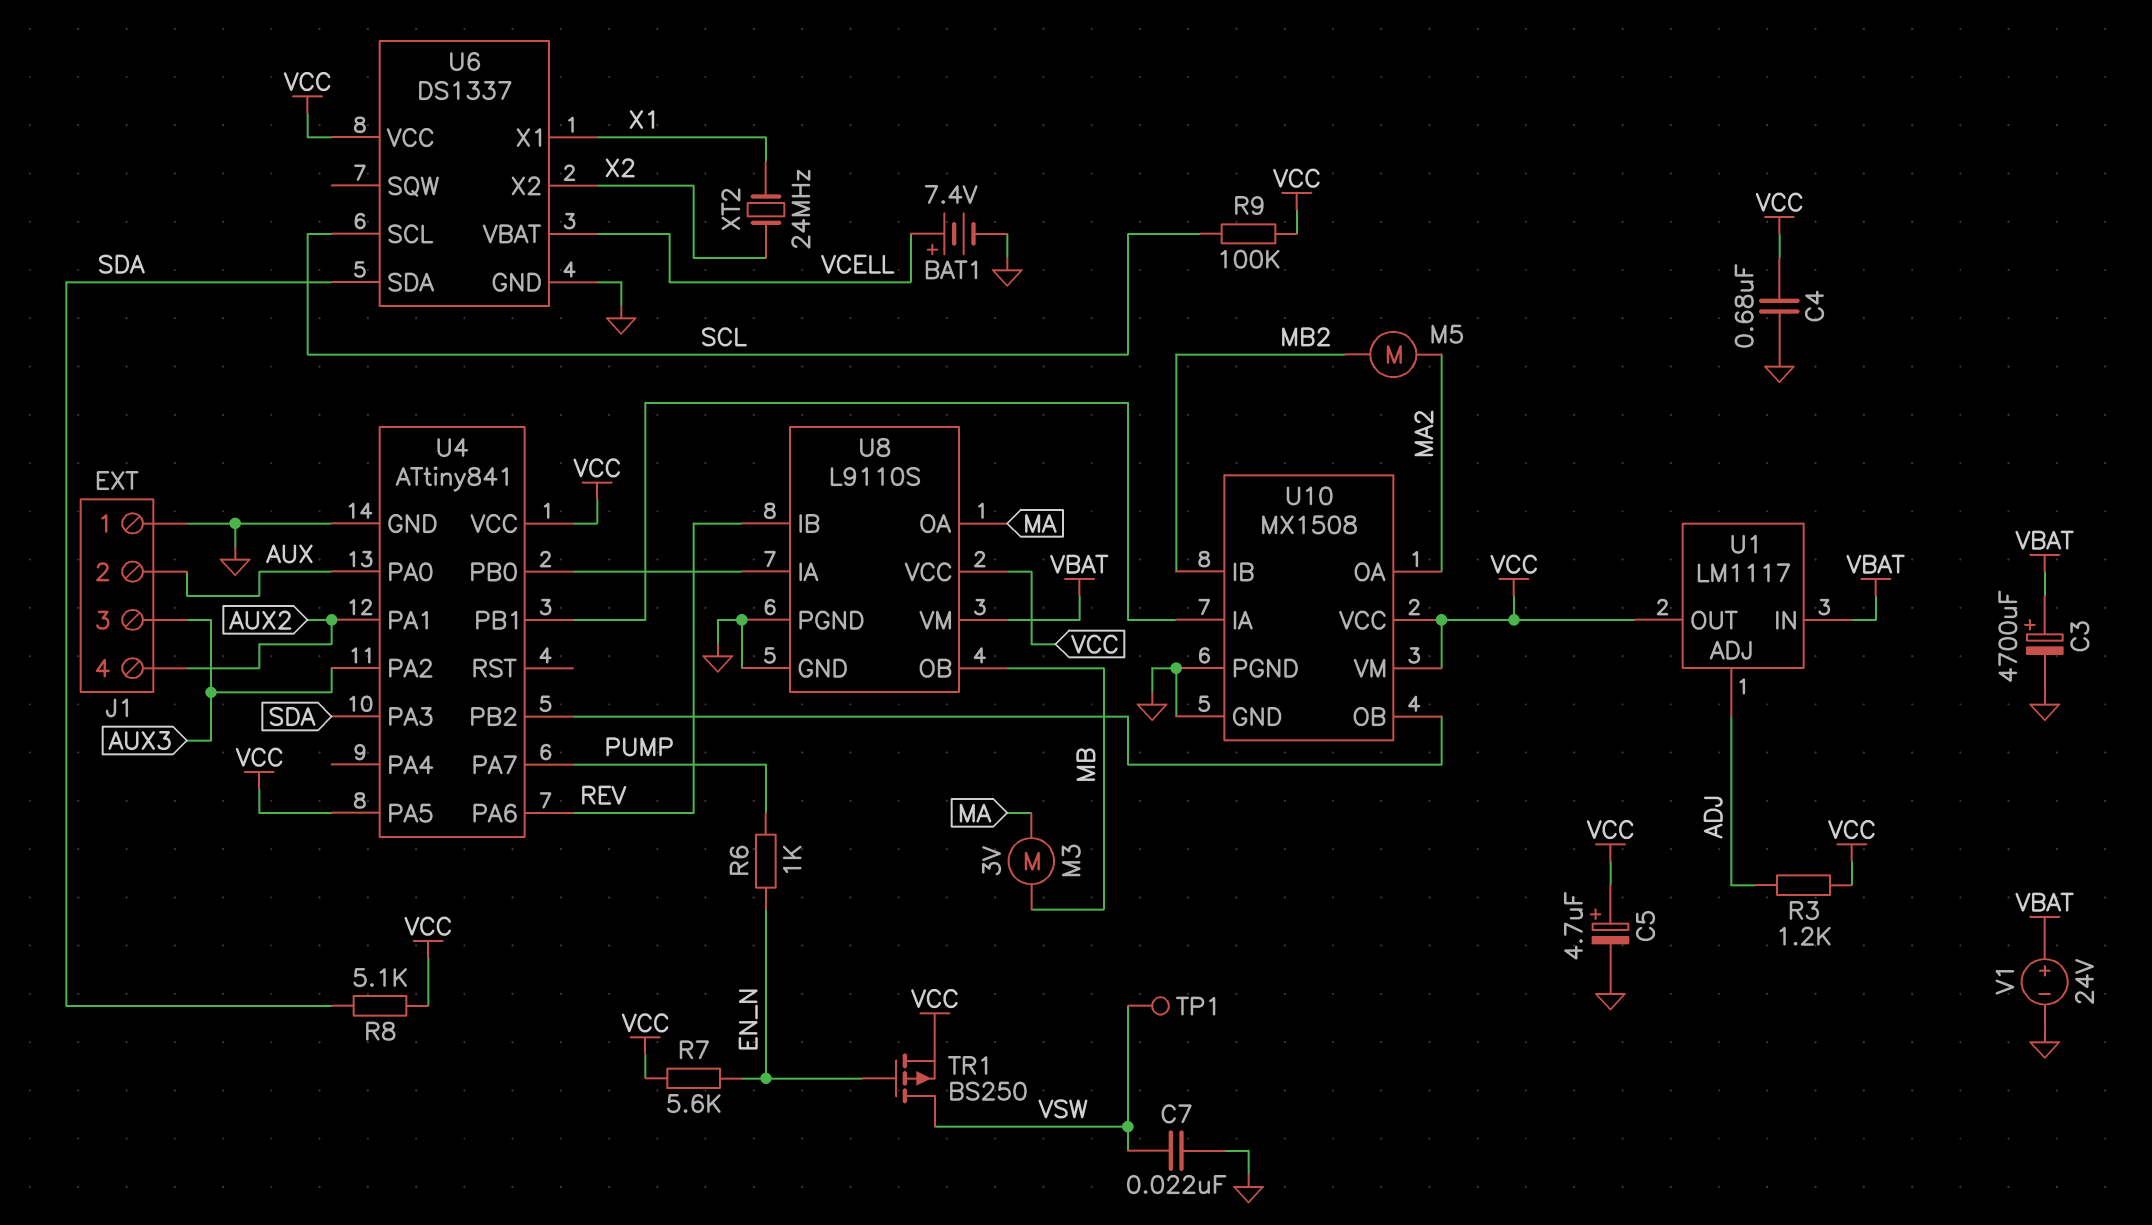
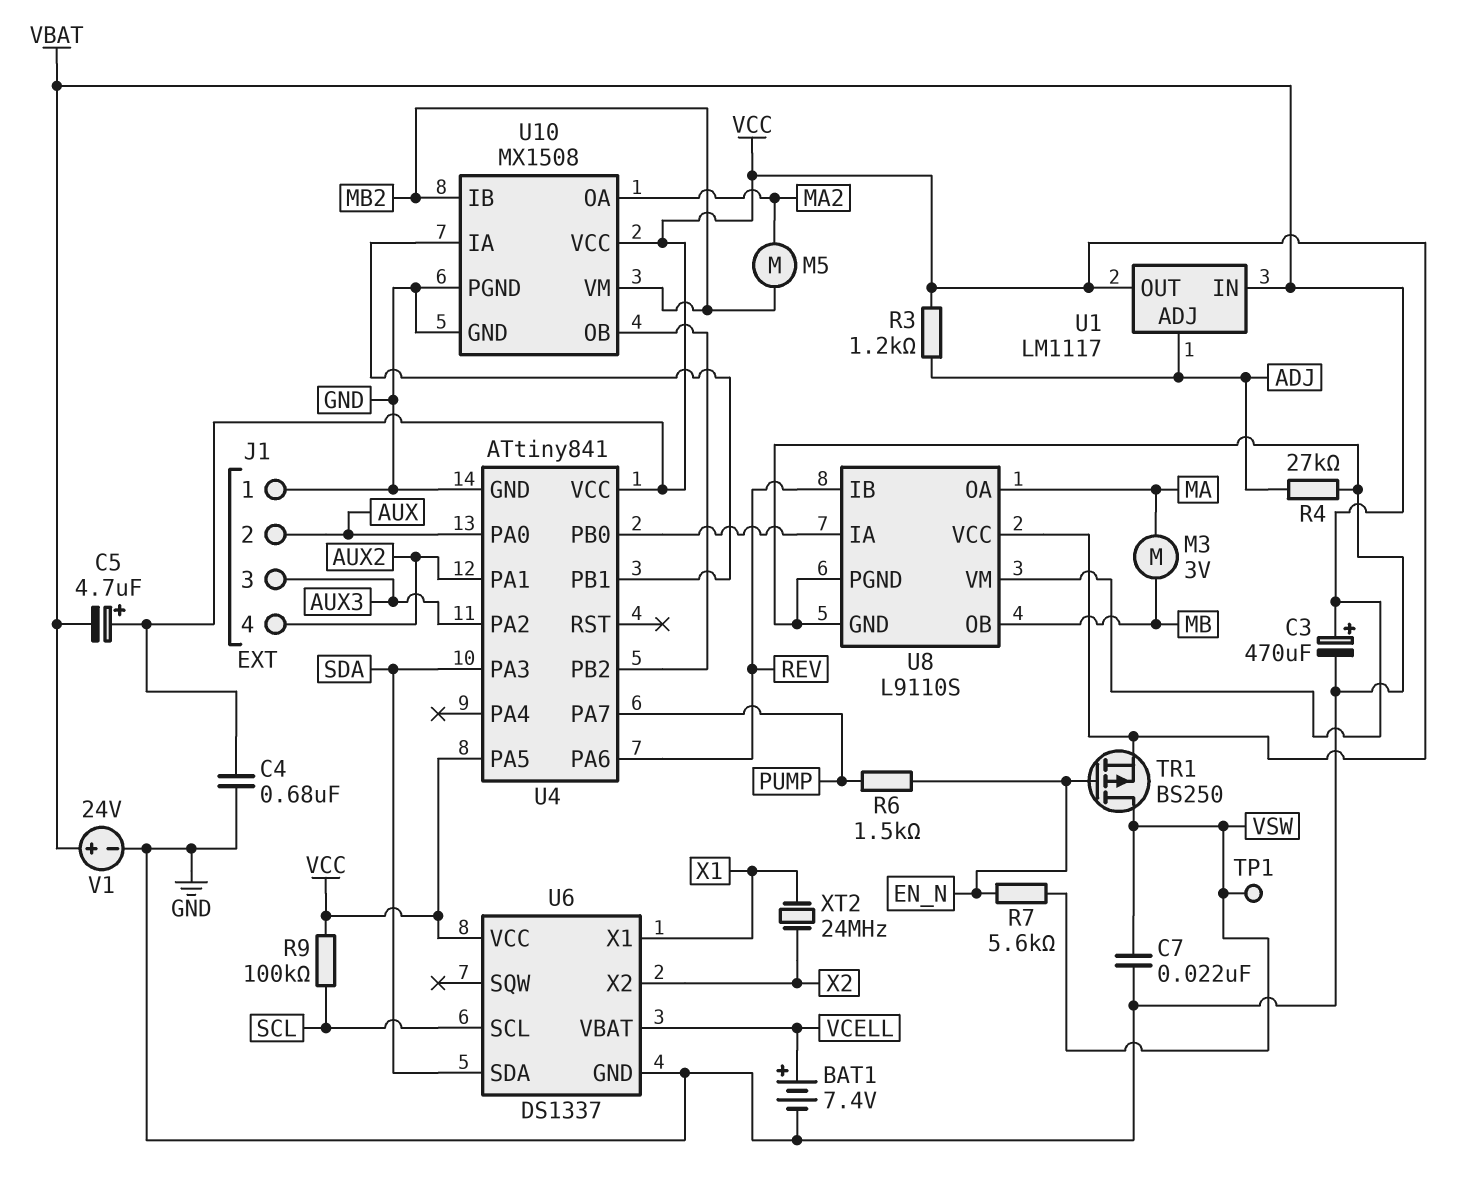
C3: 4700uF (plus VBAT, minus GND) -> 470uF (plus VBAT, minus GND)
C5: 4.7uF (plus VCC, minus GND) -> 4.7uF (plus VCC, minus VBAT)
R4: none -> 27k (ADJ, GND)
R6: 1k (EN_N, PUMP) -> 1.5k (EN_N, PUMP)
R7: 5.6k (EN_N, VCC) -> 5.6k (EN_N, VSW)
R8: 5.1k (SDA, VCC) -> none
U10 pin VM: VCC -> MB2

